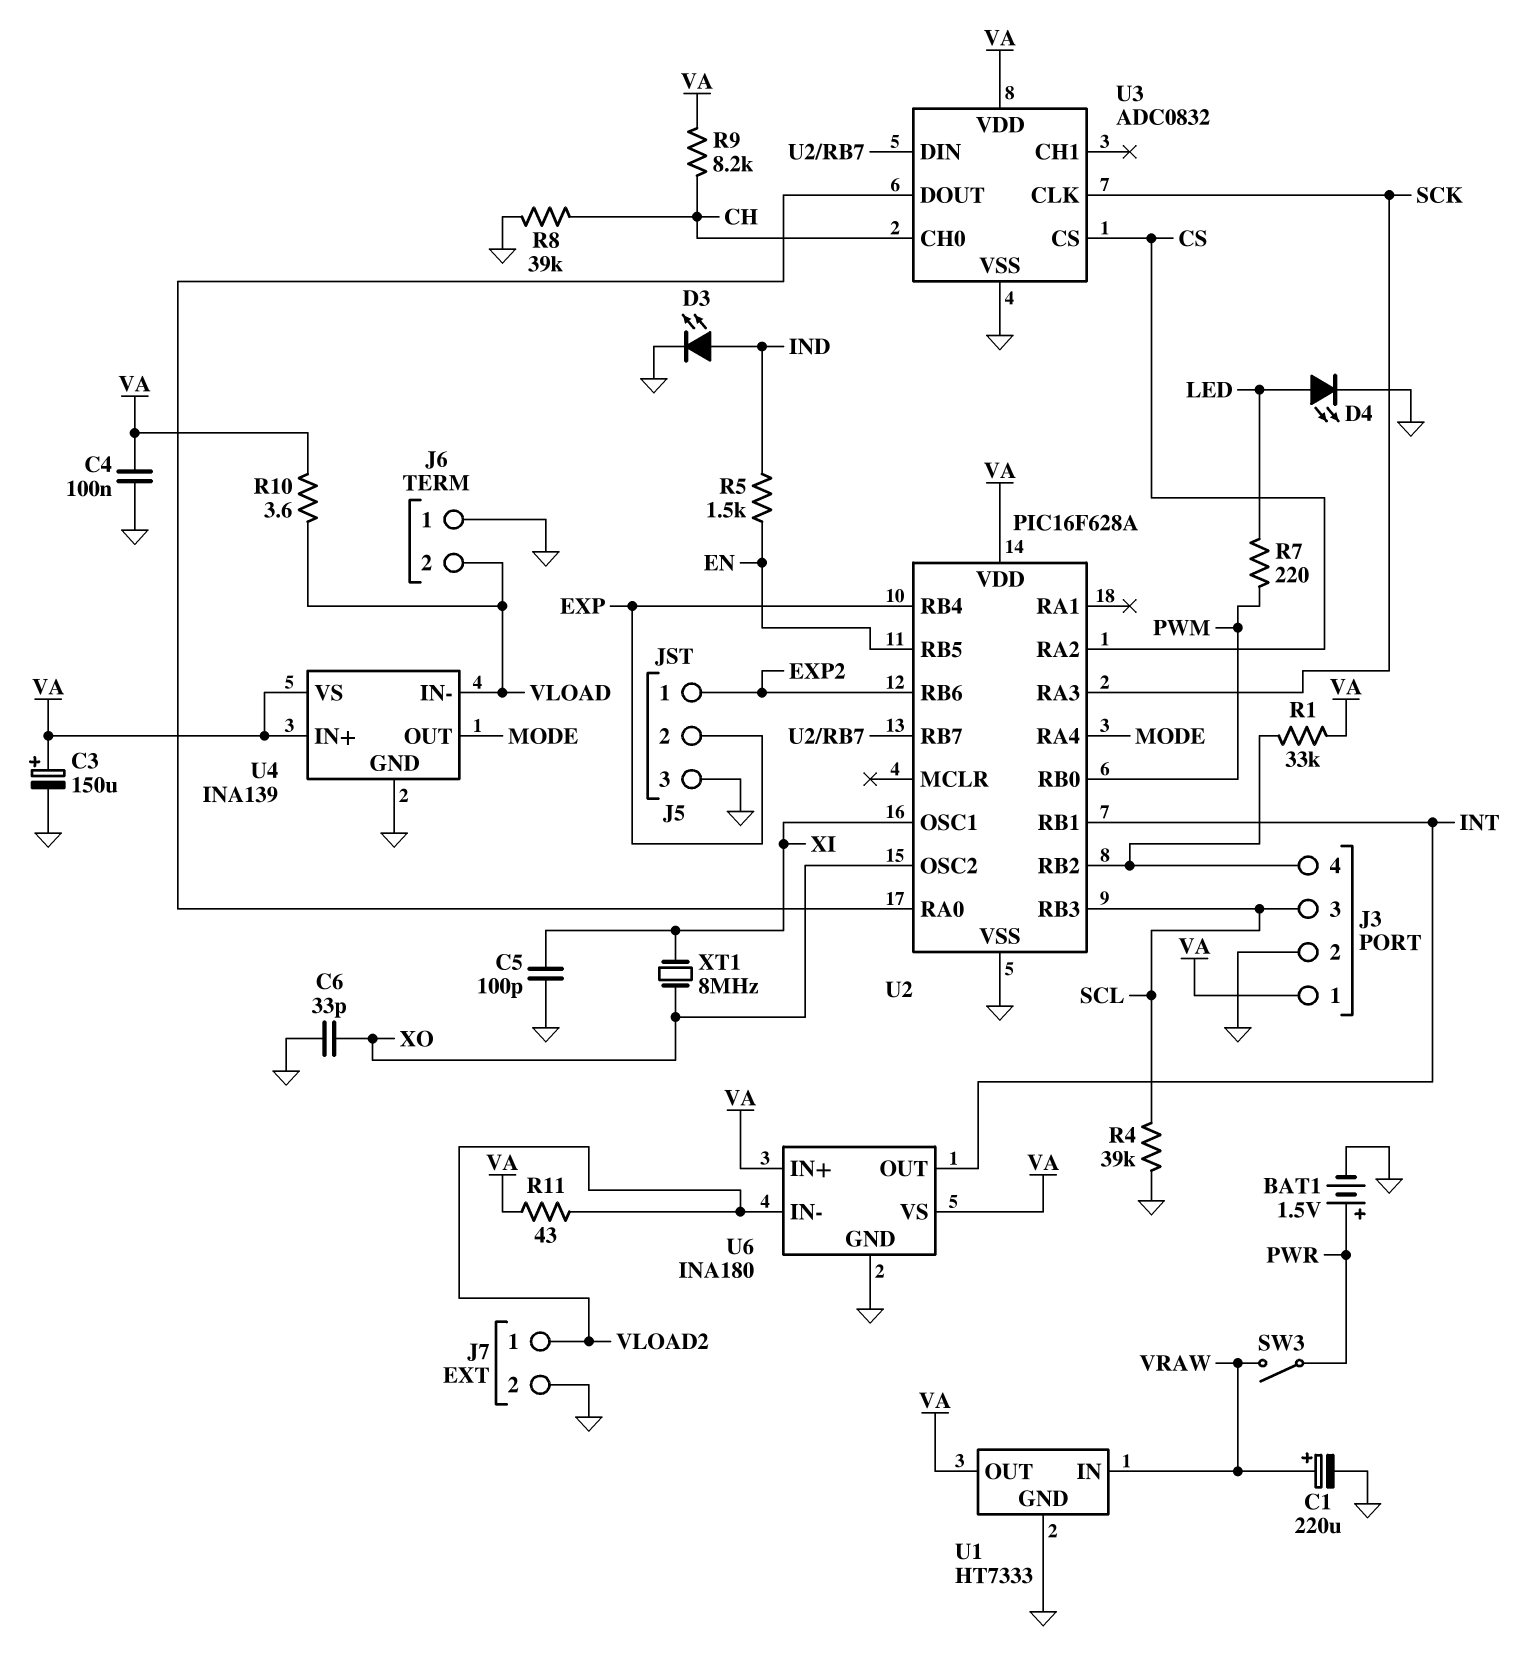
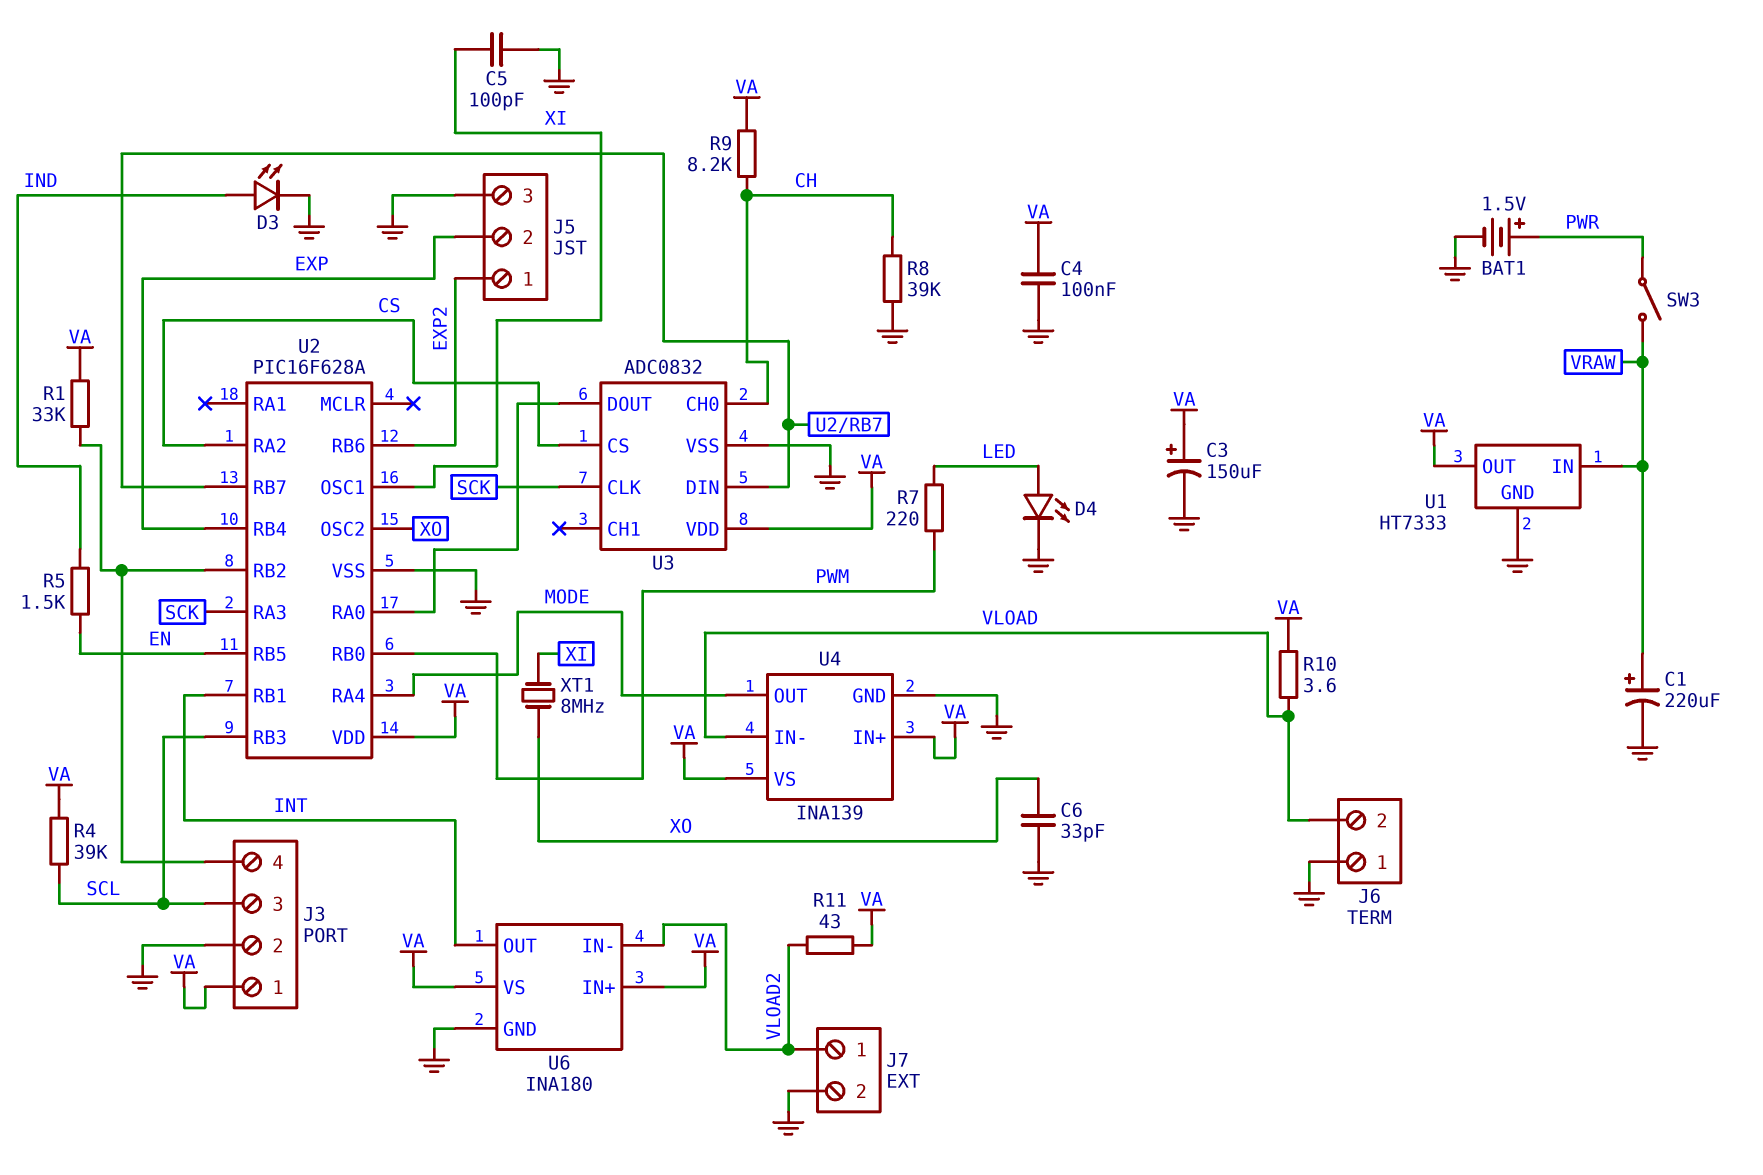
R4: 39k (GND, SCL) -> 39k (SCL, VA)

